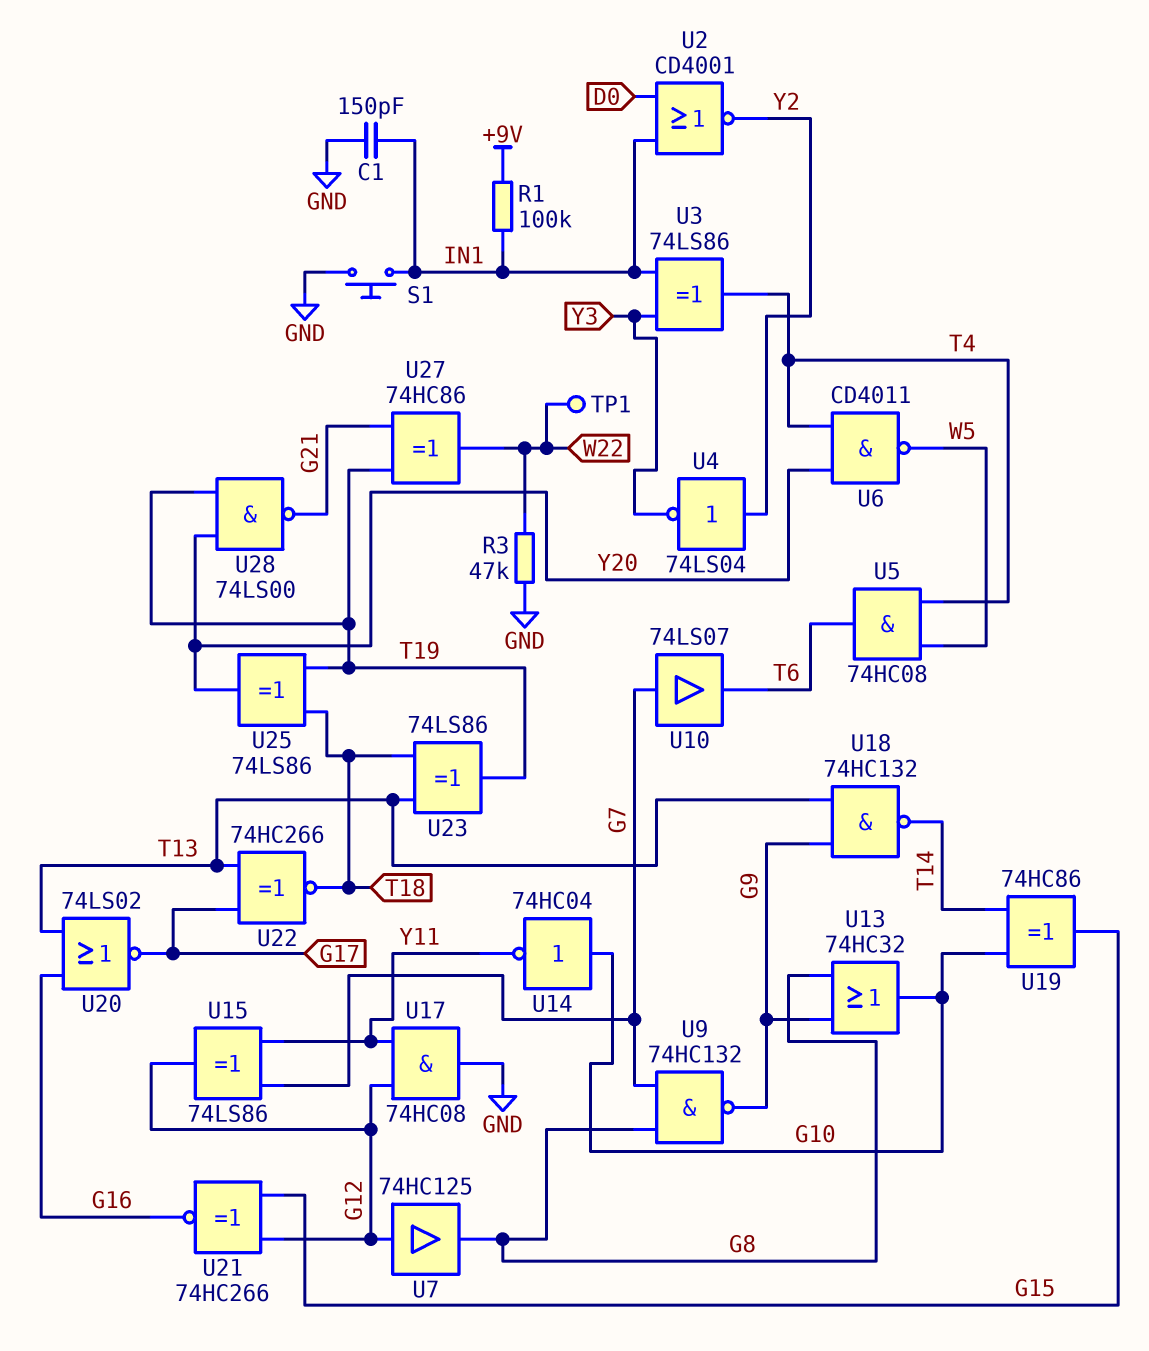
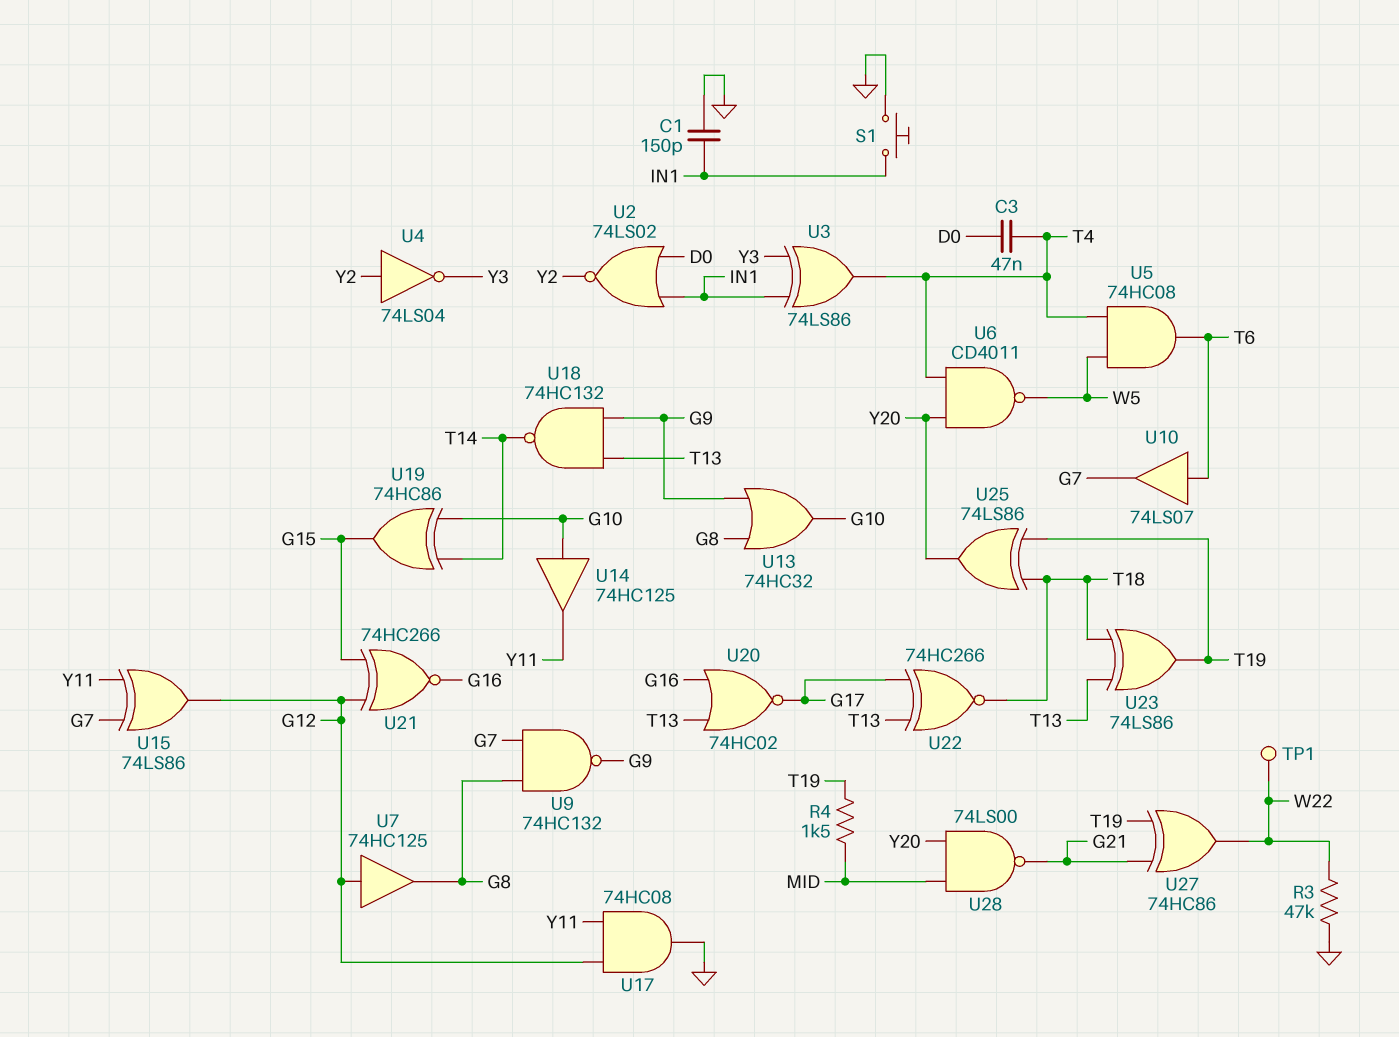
C3: none -> 47nF (D0, T4)
R1: 100k (+9V, IN1) -> none
R4: none -> 1.5k (MID, T19)
U2: NOR CD4001 (in D0, in IN1, out Y2) -> NOR 74LS02 (in D0, in IN1, out Y2)
U10: buffer 74LS07 (in G7, out T6) -> buffer 74LS07 (in T6, out G7)
U14: NOT 74HC04 (in G10, out Y11) -> buffer 74HC125 (in G10, out Y11)
U20: NOR 74LS02 (in G16, in T13, out G17) -> NOR 74HC02 (in G16, in T13, out G17)
U28: NAND 74LS00 (in T19, in Y20, out G21) -> NAND 74LS00 (in MID, in Y20, out G21)

